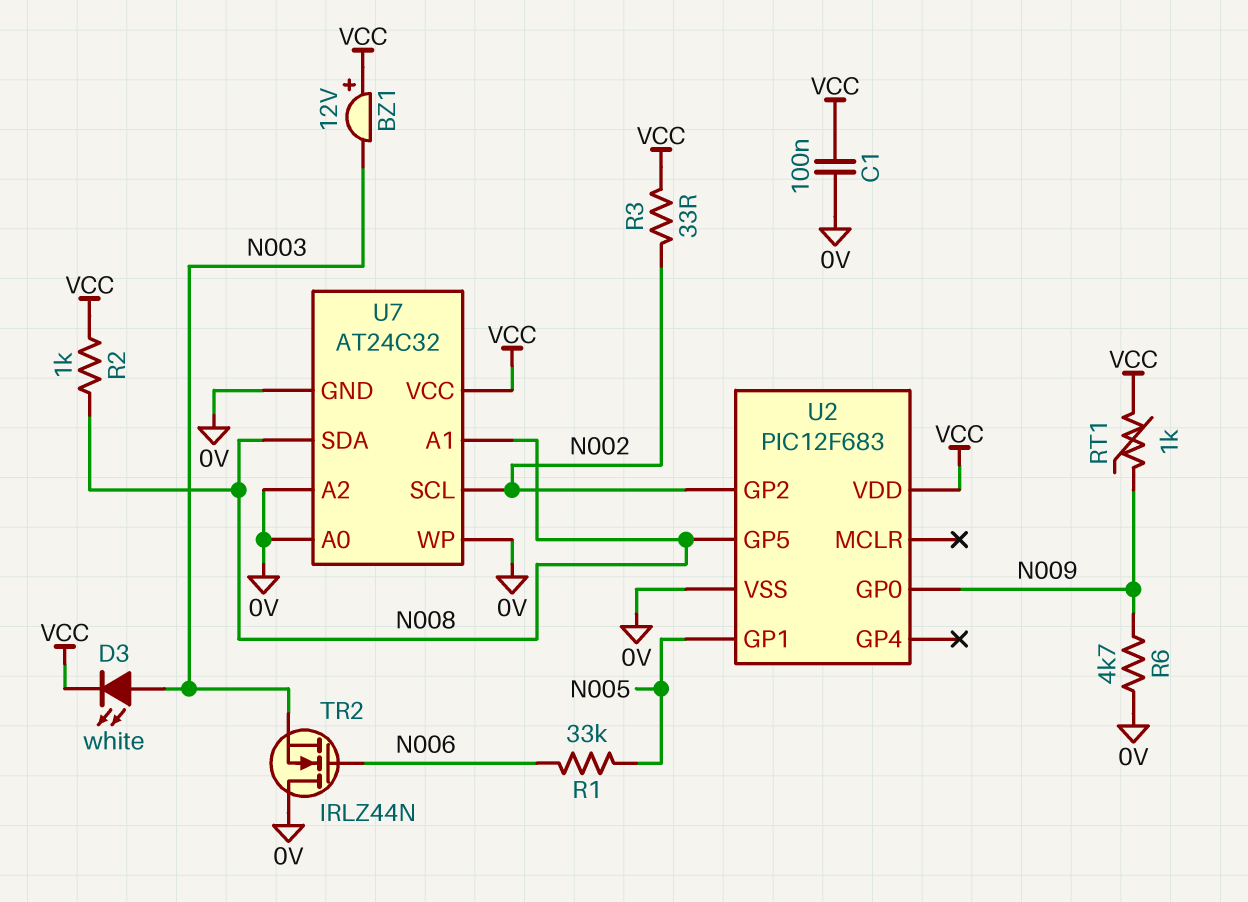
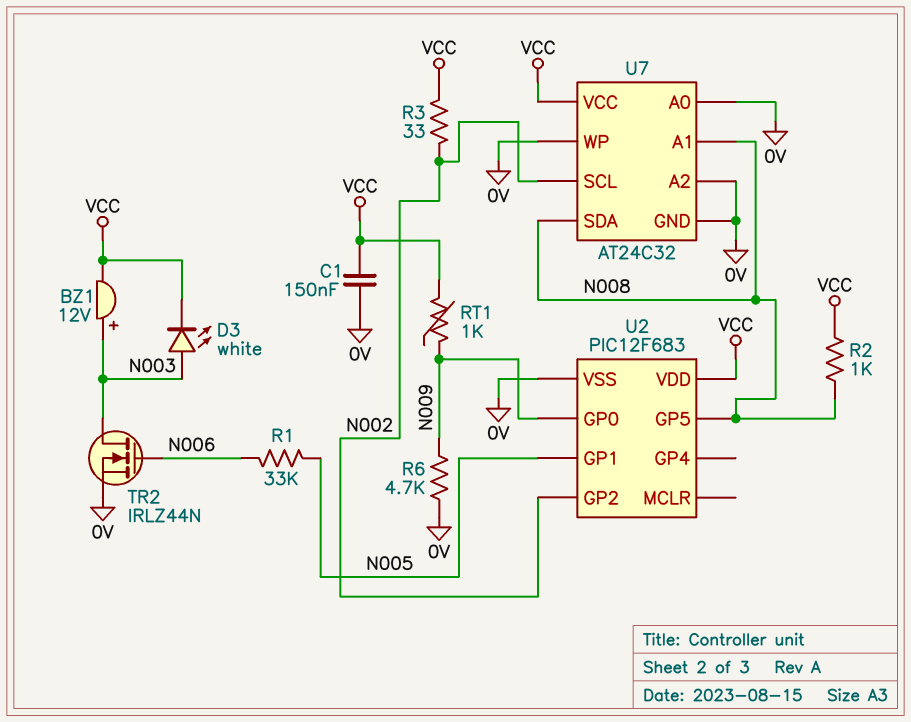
BZ1: buzzer 12V (plus VCC, minus N003) -> buzzer 12V (plus N003, minus VCC)
C1: 100nF (0V, VCC) -> 150nF (0V, VCC)
TR2: NMOS IRLZ44N (G N006, D 0V, S N003) -> NMOS IRLZ44N (G N006, D N003, S 0V)

